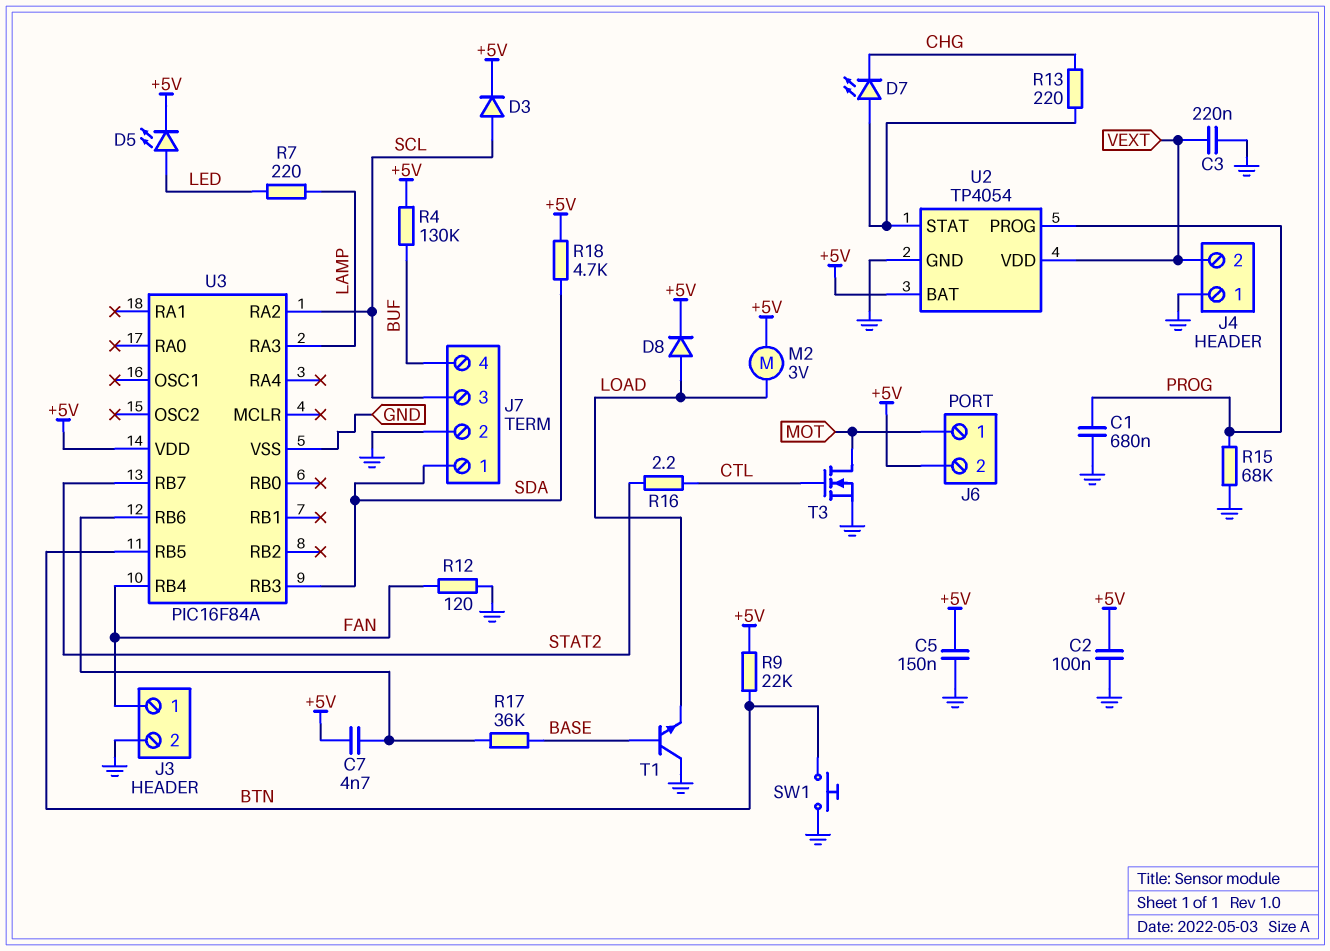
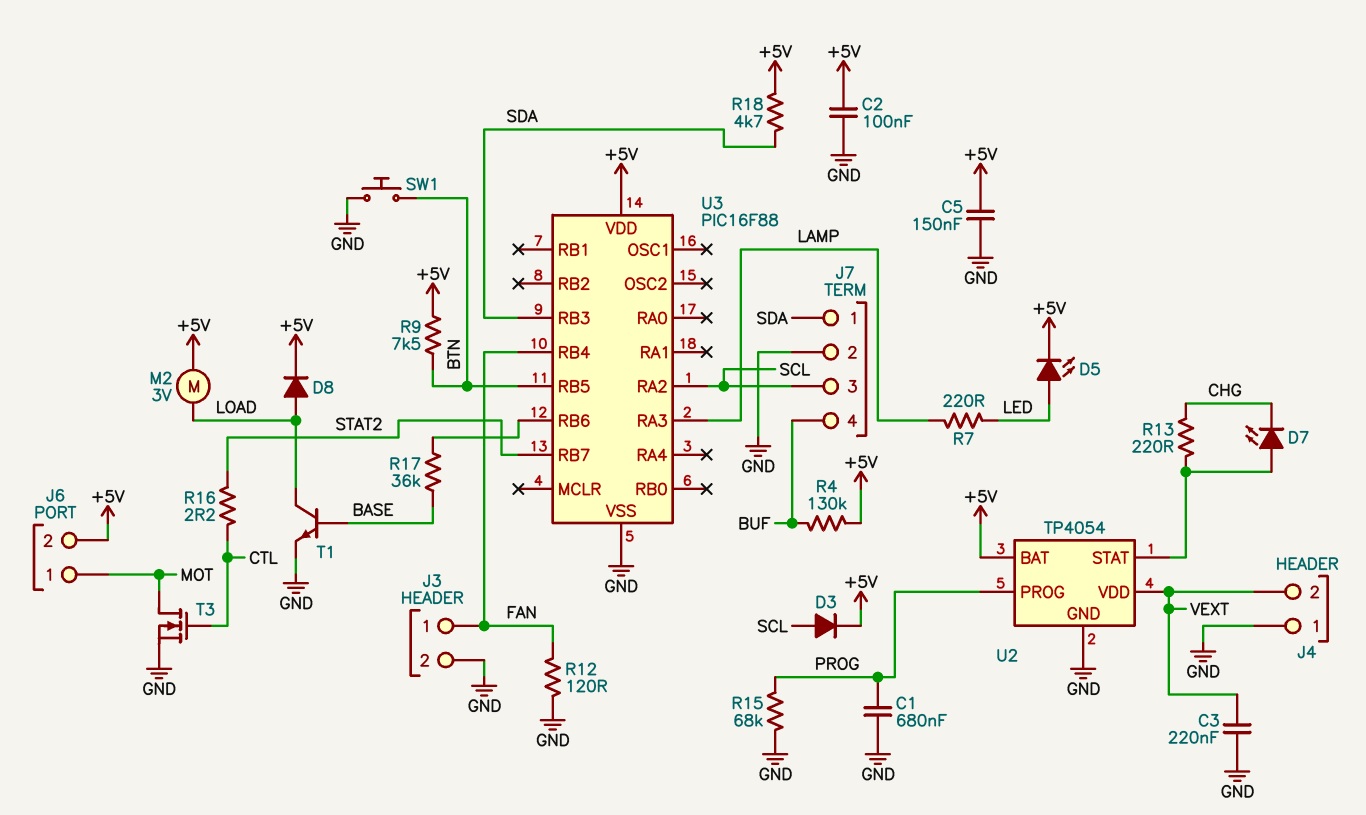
C7: 4.7nF (+5V, U3/RB6) -> none
R9: 22k (+5V, BTN) -> 7.5k (+5V, BTN)
T1: NPN (B BASE, C GND, E LOAD) -> NPN (B BASE, C LOAD, E GND)
U3: PIC16F84A -> PIC16F88

